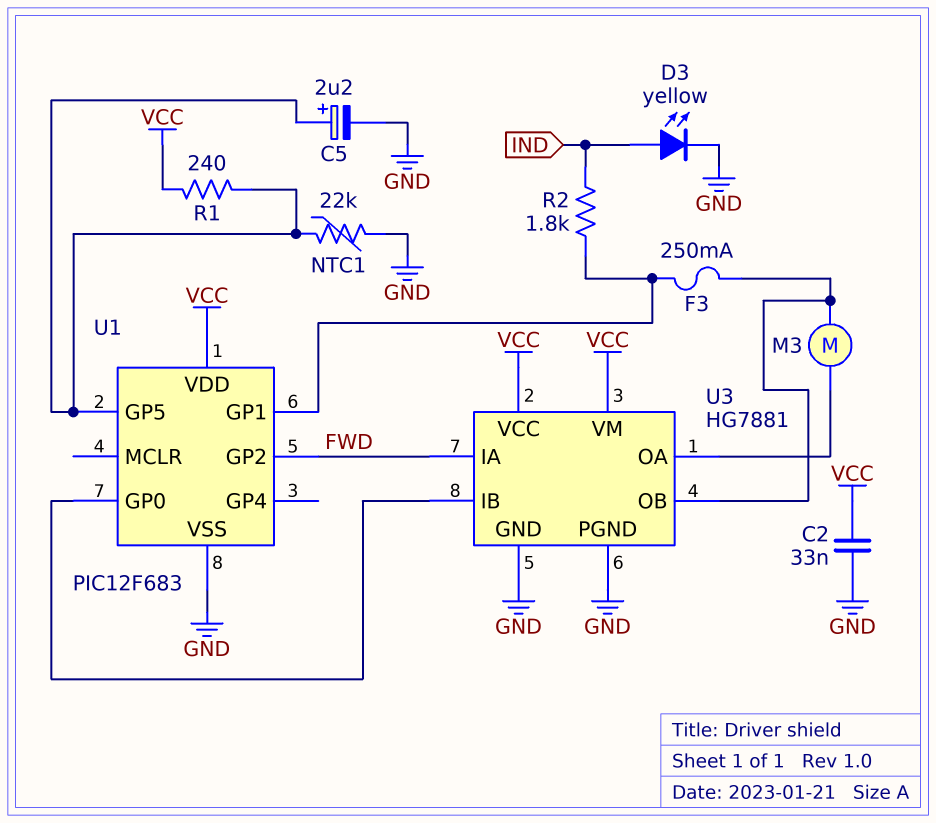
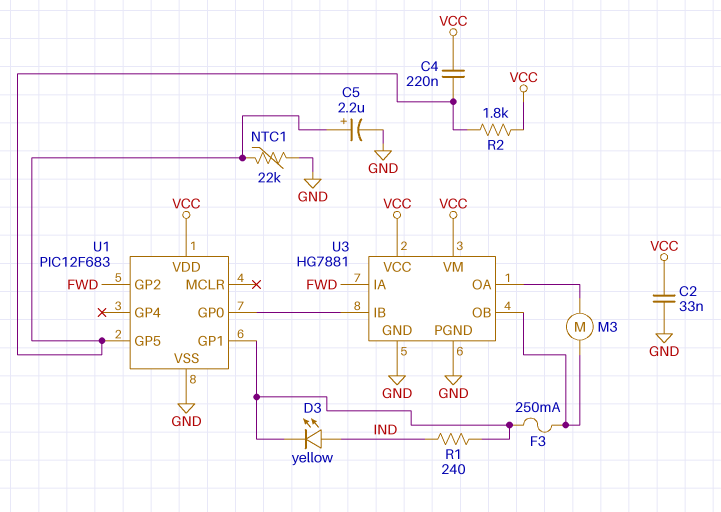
C4: none -> 220nF (U1/GP5, VCC)
D3: LED yellow (A IND, K GND) -> LED yellow (A IND, K U1/GP1)
R1: 240 (U1/GP5, VCC) -> 240 (IND, U1/GP1)
R2: 1.8k (IND, U1/GP1) -> 1.8k (U1/GP5, VCC)

